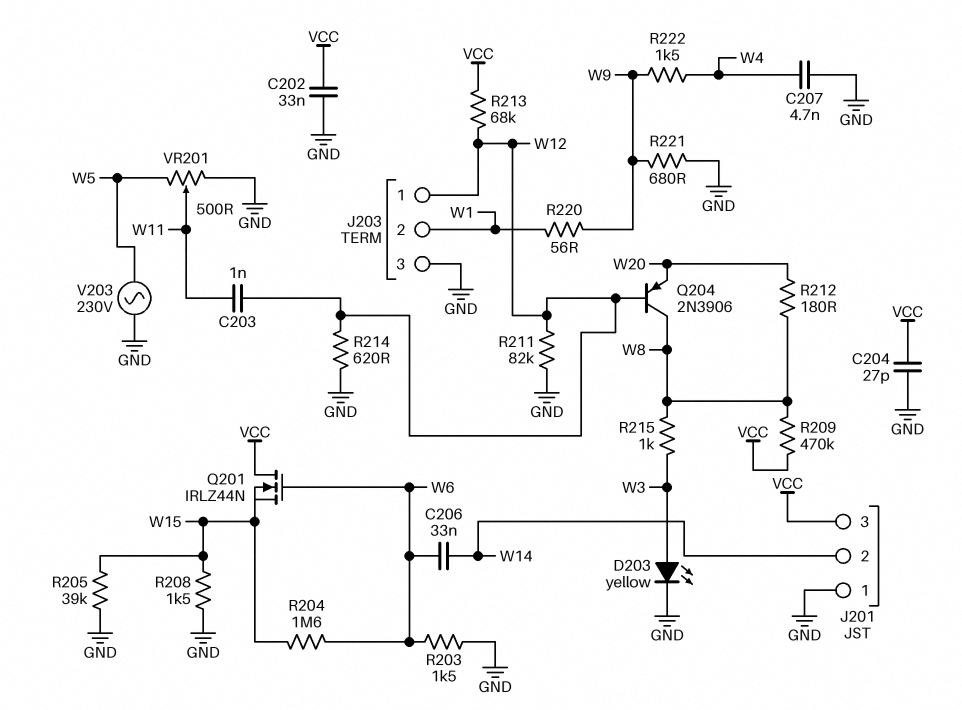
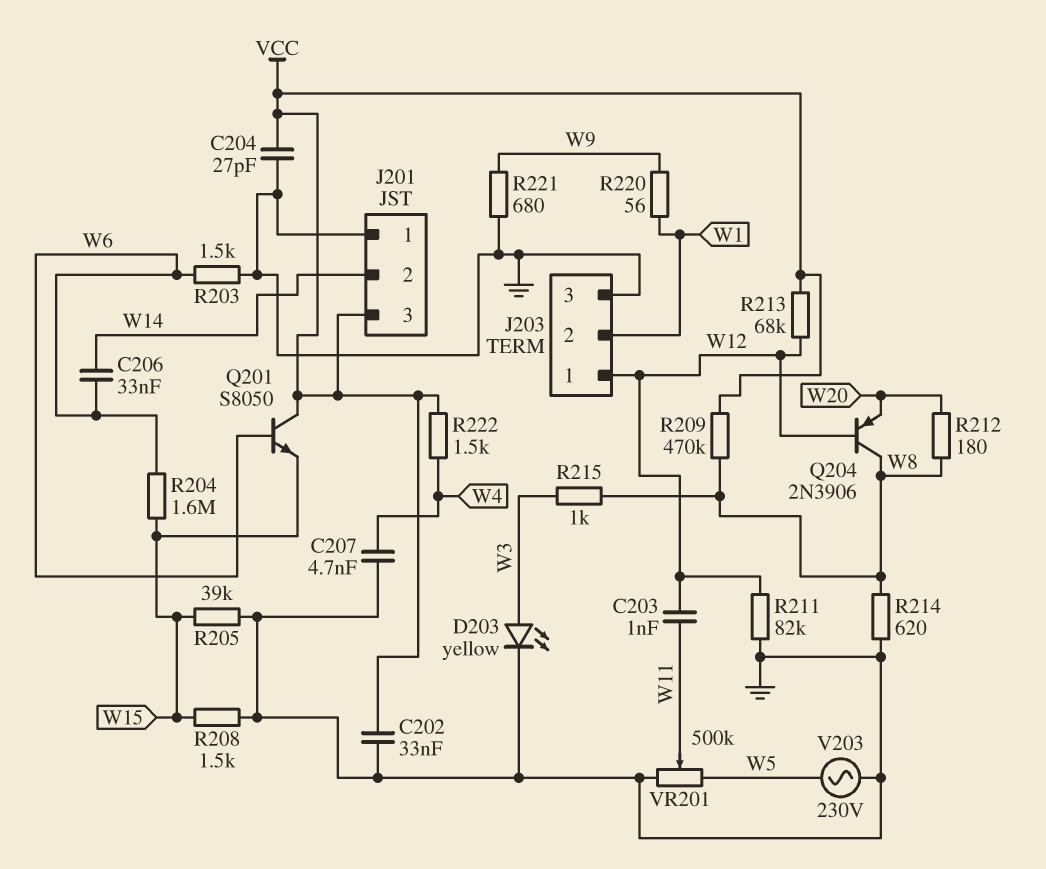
Q201: NMOS IRLZ44N (G W6, D VCC, S W15) -> NPN S8050 (B W6, C VCC, E W15)
R214: 620 (GND, W12) -> 620 (GND, W8)
R222: 1.5k (W4, W9) -> 1.5k (VCC, W4)
VR201: 500 (GND, W5, wiper W11) -> 500k (GND, W5, wiper W11)

